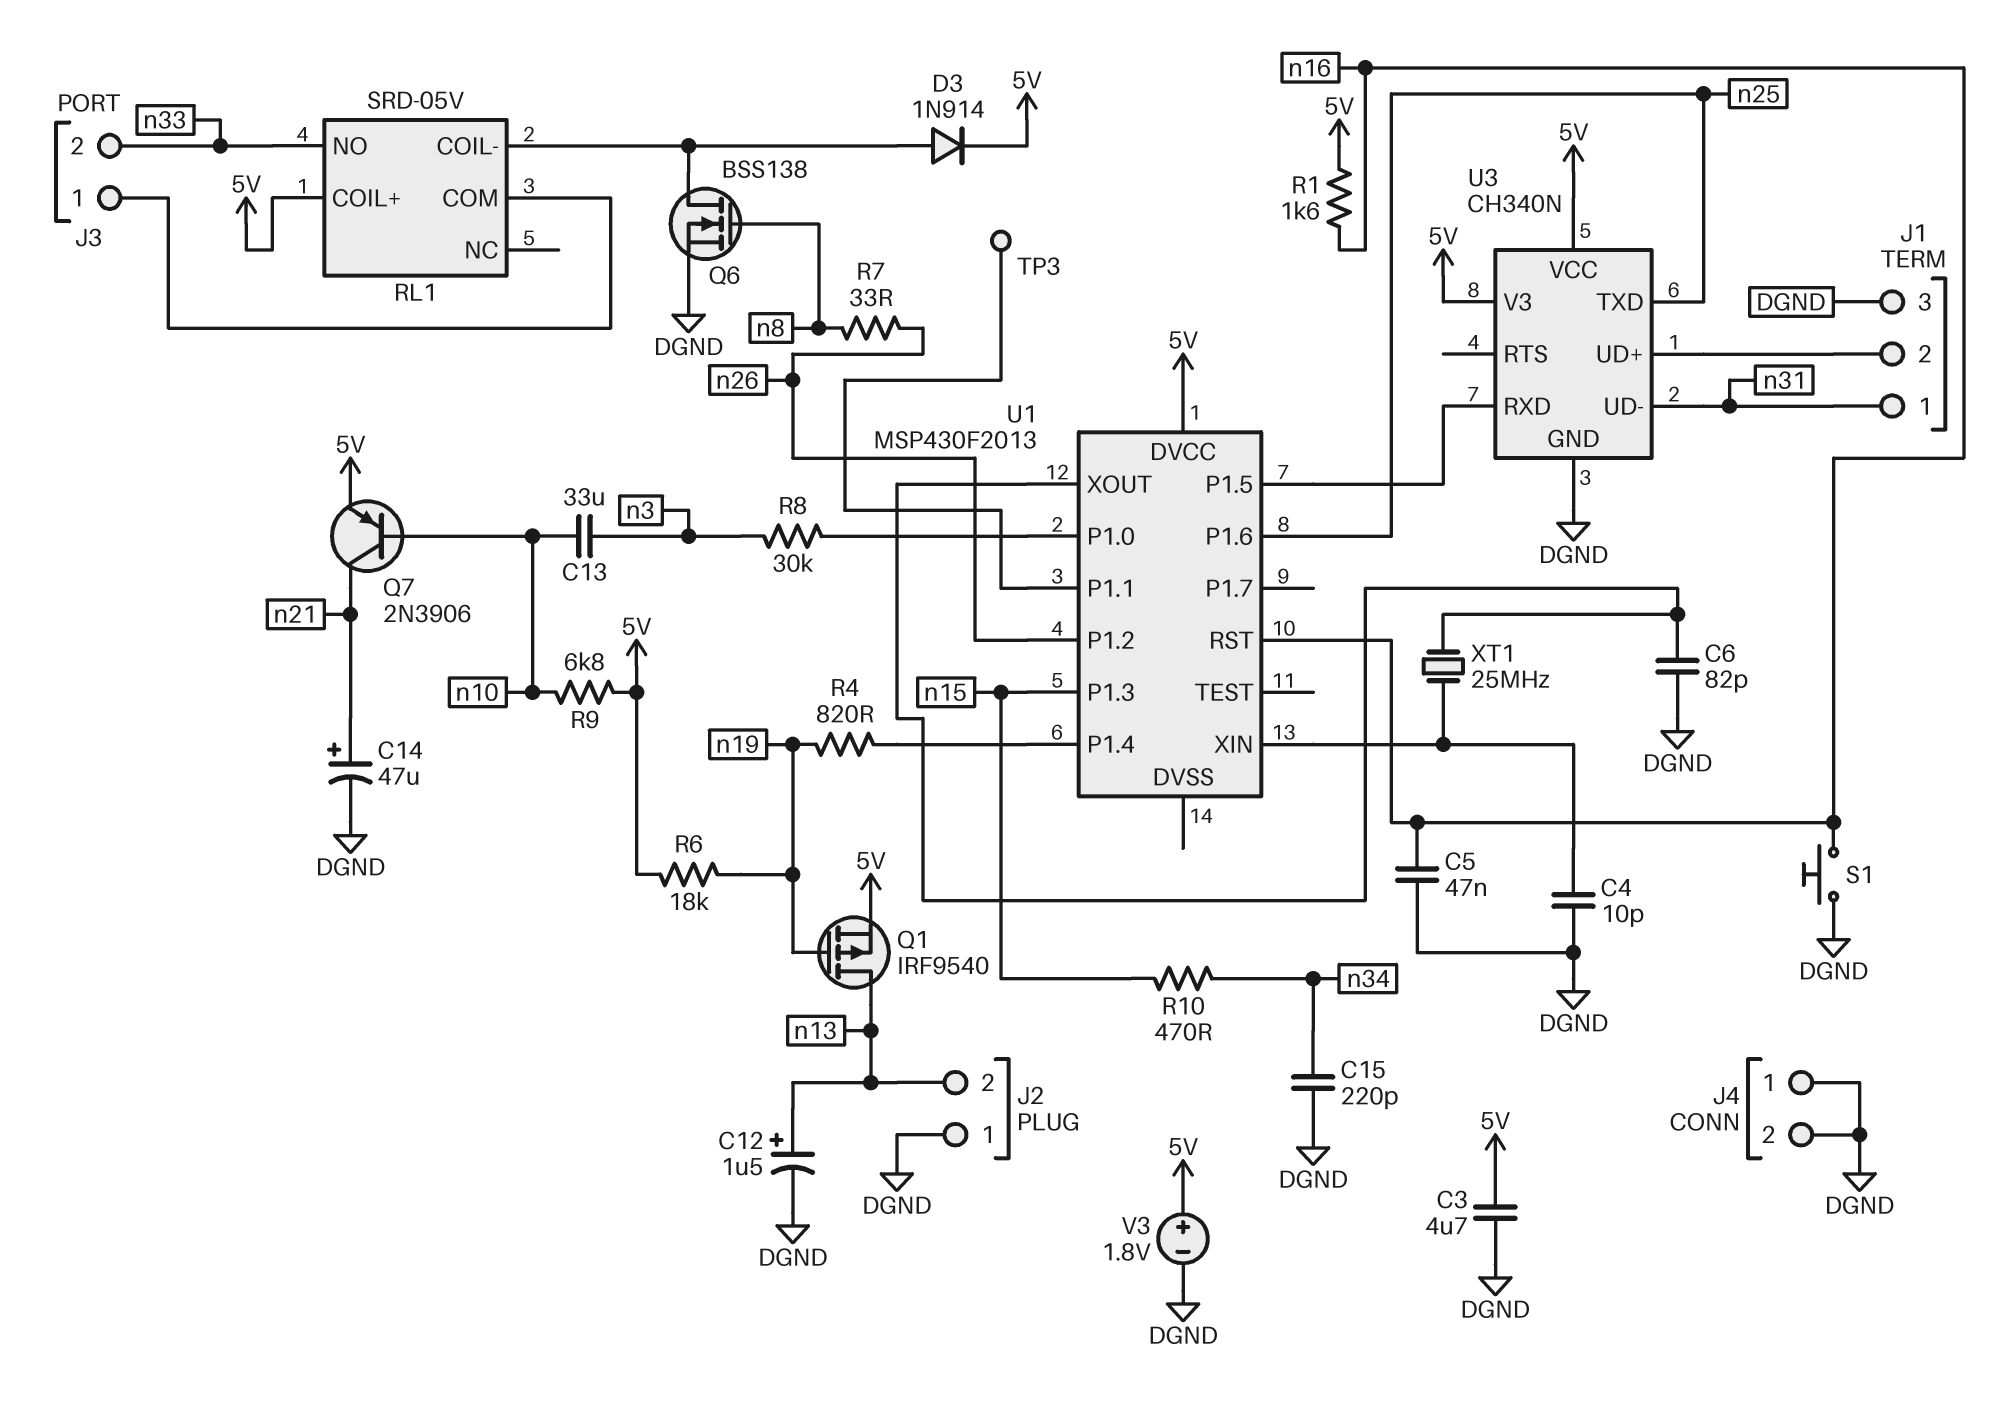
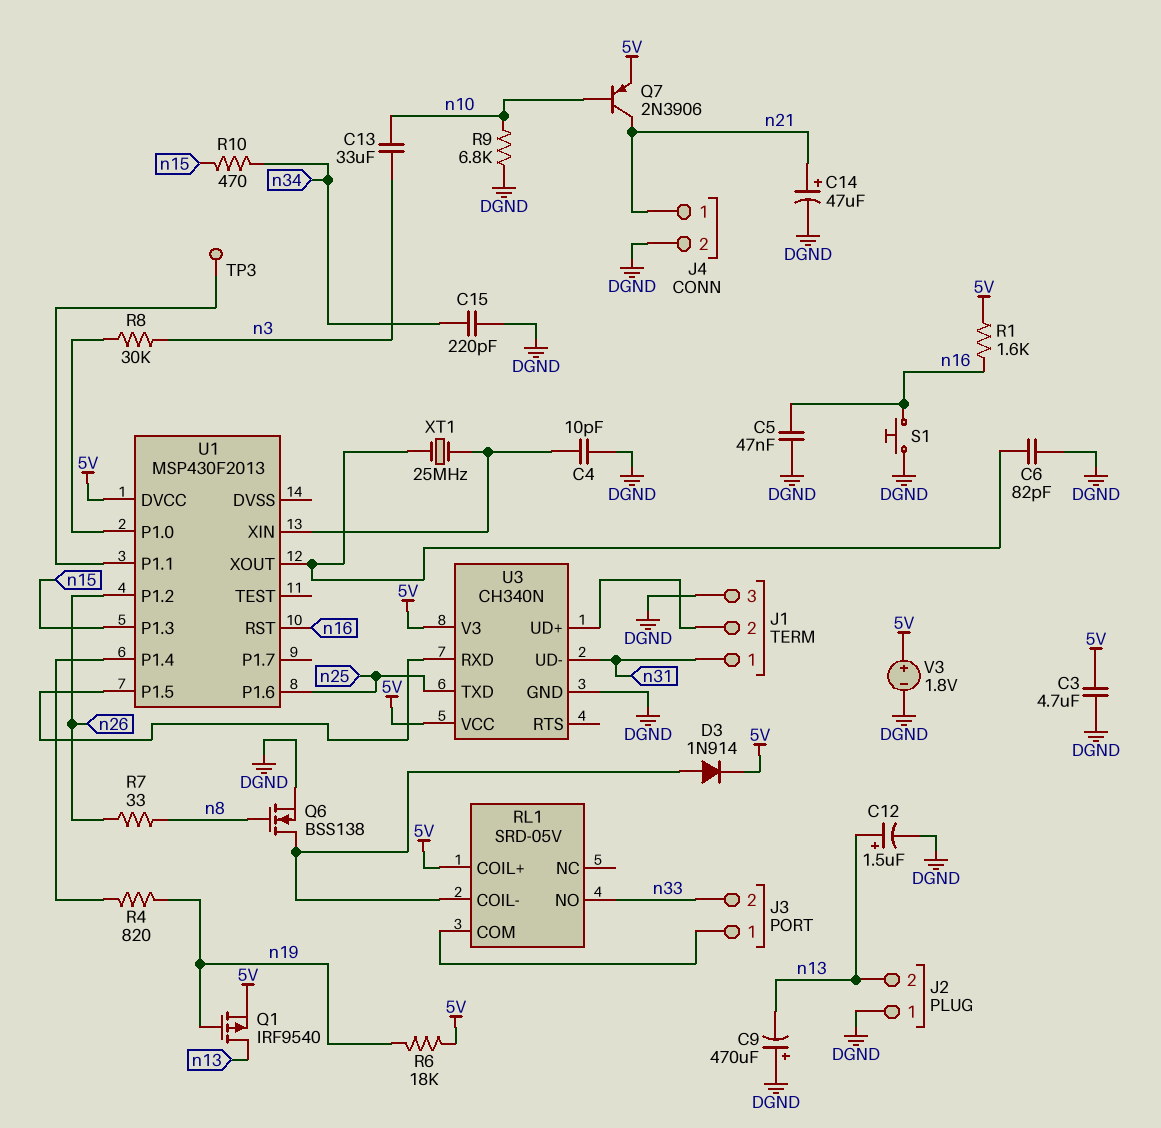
C9: none -> 470uF (plus DGND, minus n13)
J4 pin 1: DGND -> n21
R9: 6.8k (5V, n10) -> 6.8k (DGND, n10)

